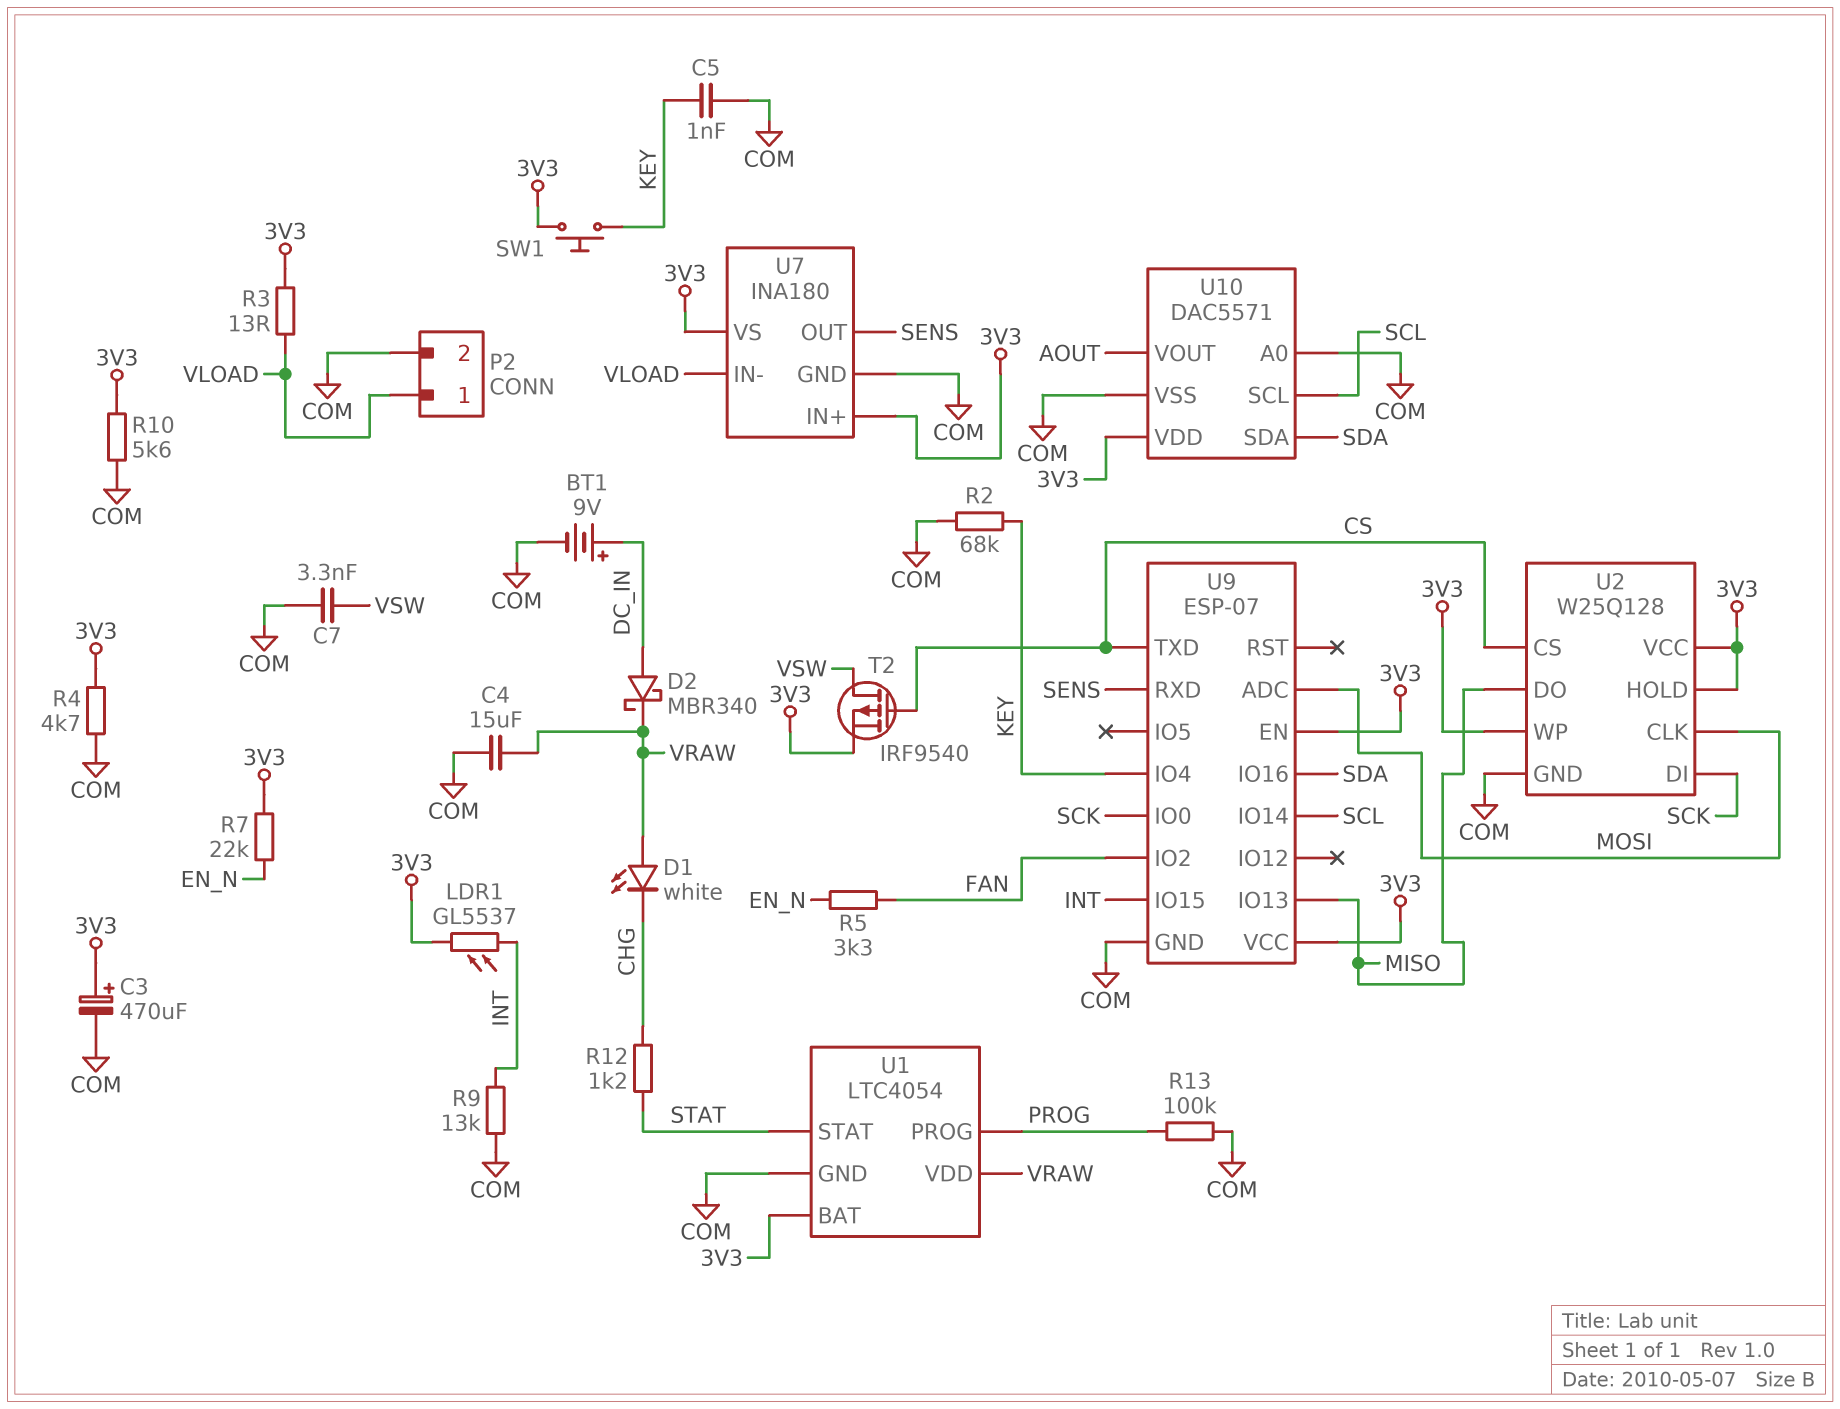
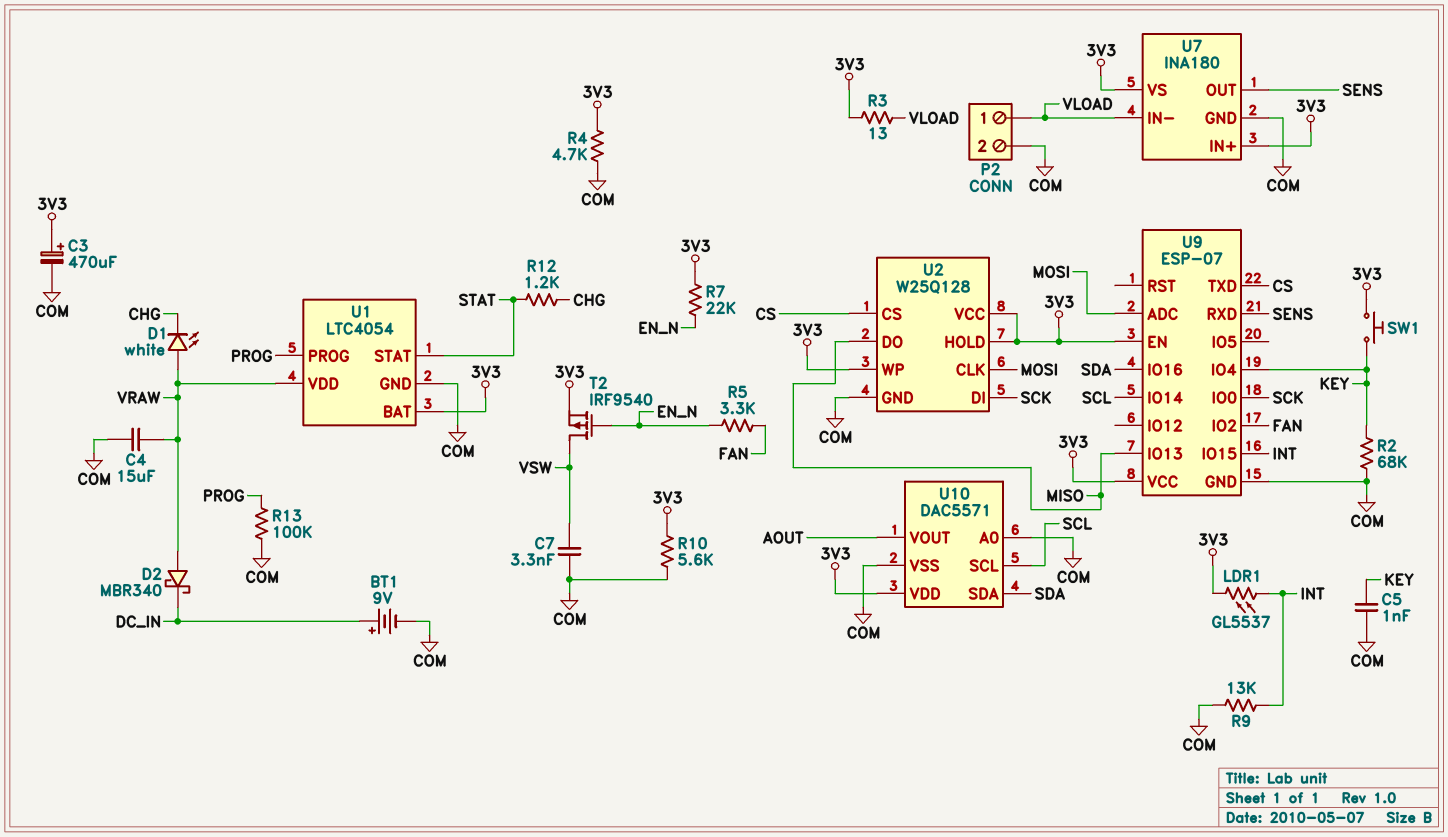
D2: schottky MBR340 (A DC_IN, K VRAW) -> schottky MBR340 (A VRAW, K DC_IN)
T2: PMOS IRF9540 (G CS, D VSW, S 3V3) -> PMOS IRF9540 (G EN_N, D VSW, S 3V3)

